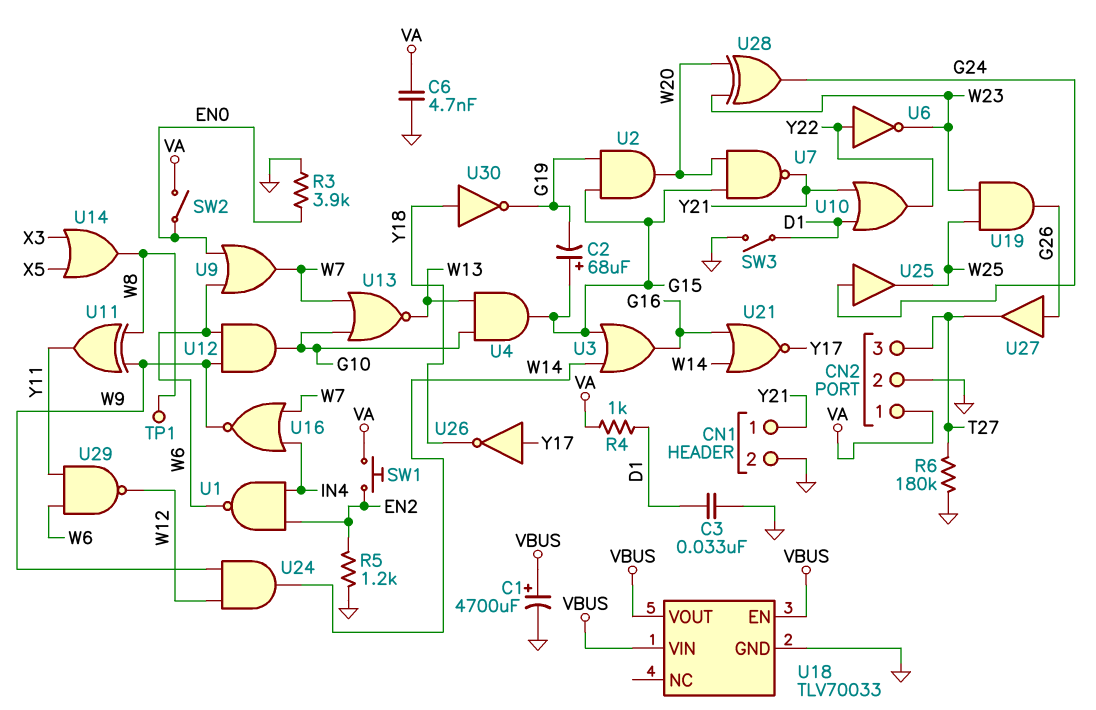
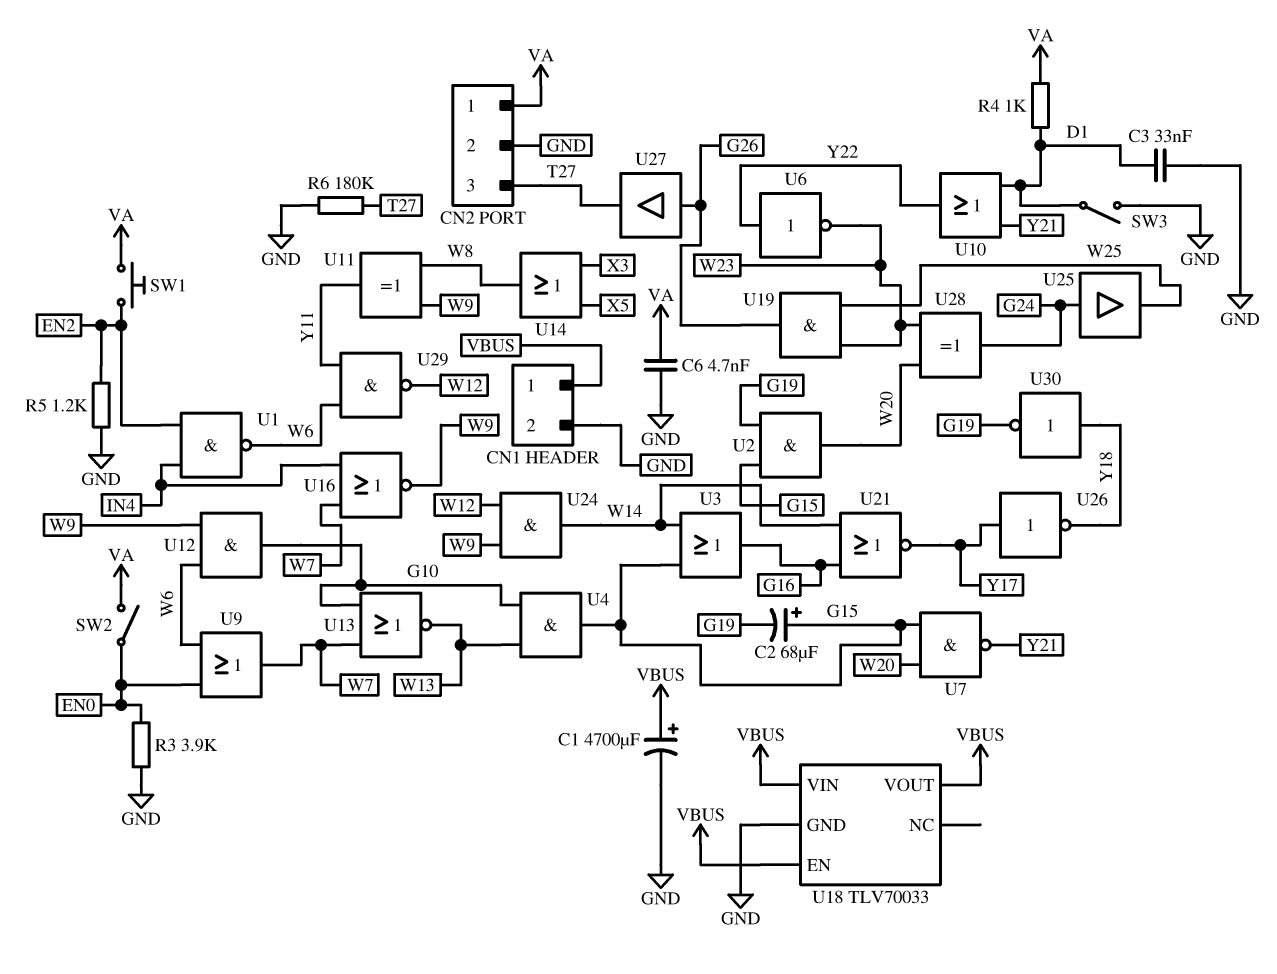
CN1 pin 1: Y21 -> VBUS
TP1: test point (W8) -> none

